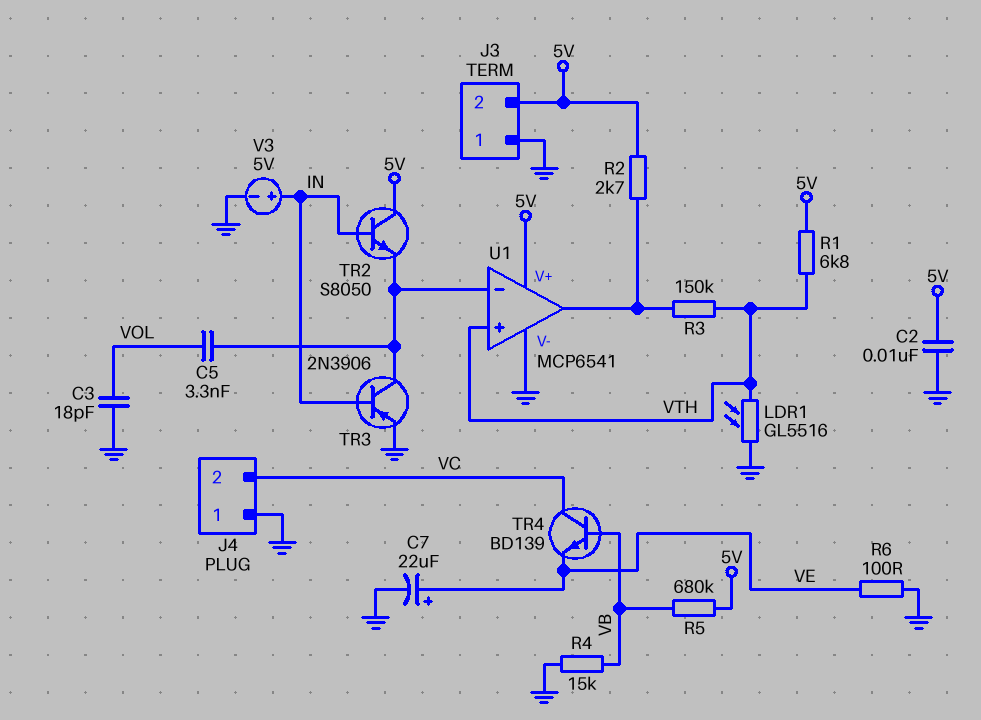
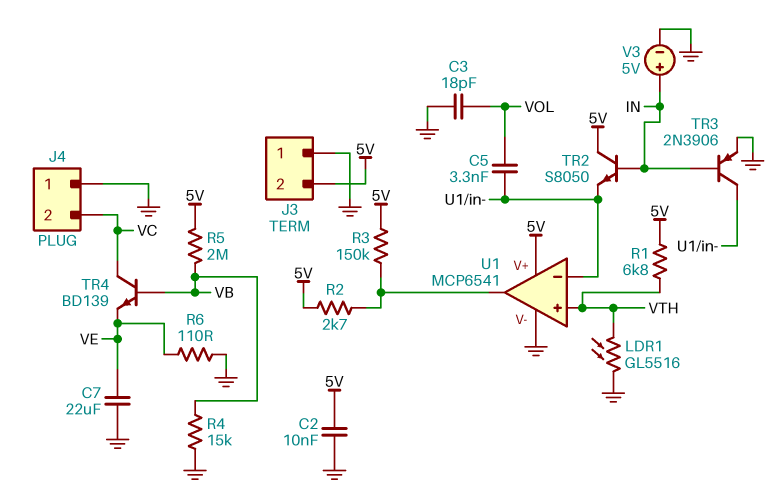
C7: 22uF (plus VE, minus GND) -> 22uF (GND, VE)
R3: 150k (U1/out, VTH) -> 150k (5V, U1/out)
R5: 680k (5V, VB) -> 2M (5V, VB)
R6: 100 (GND, VE) -> 110 (GND, VE)

